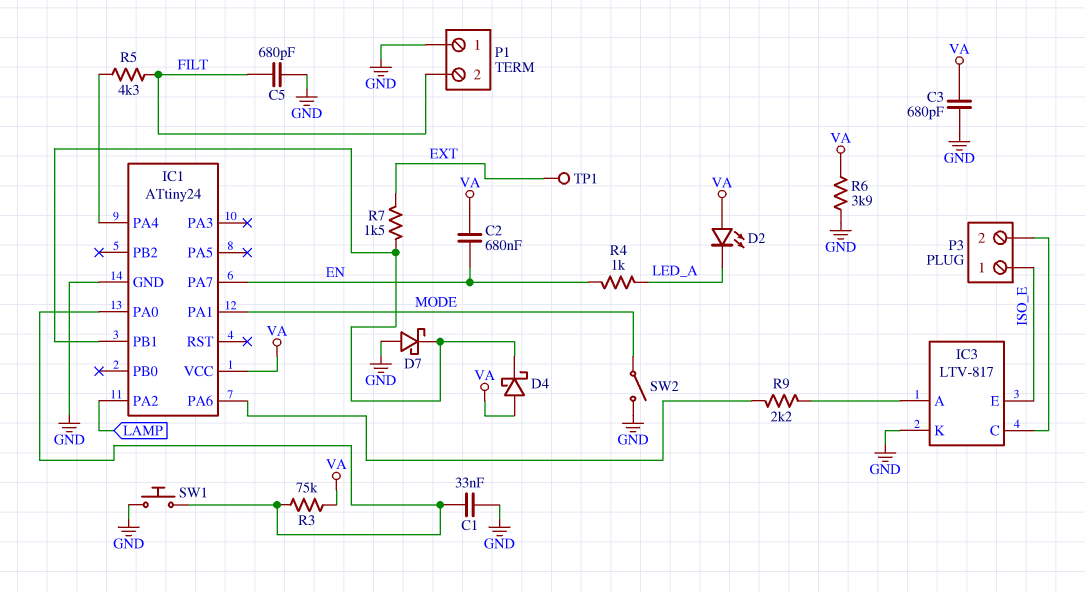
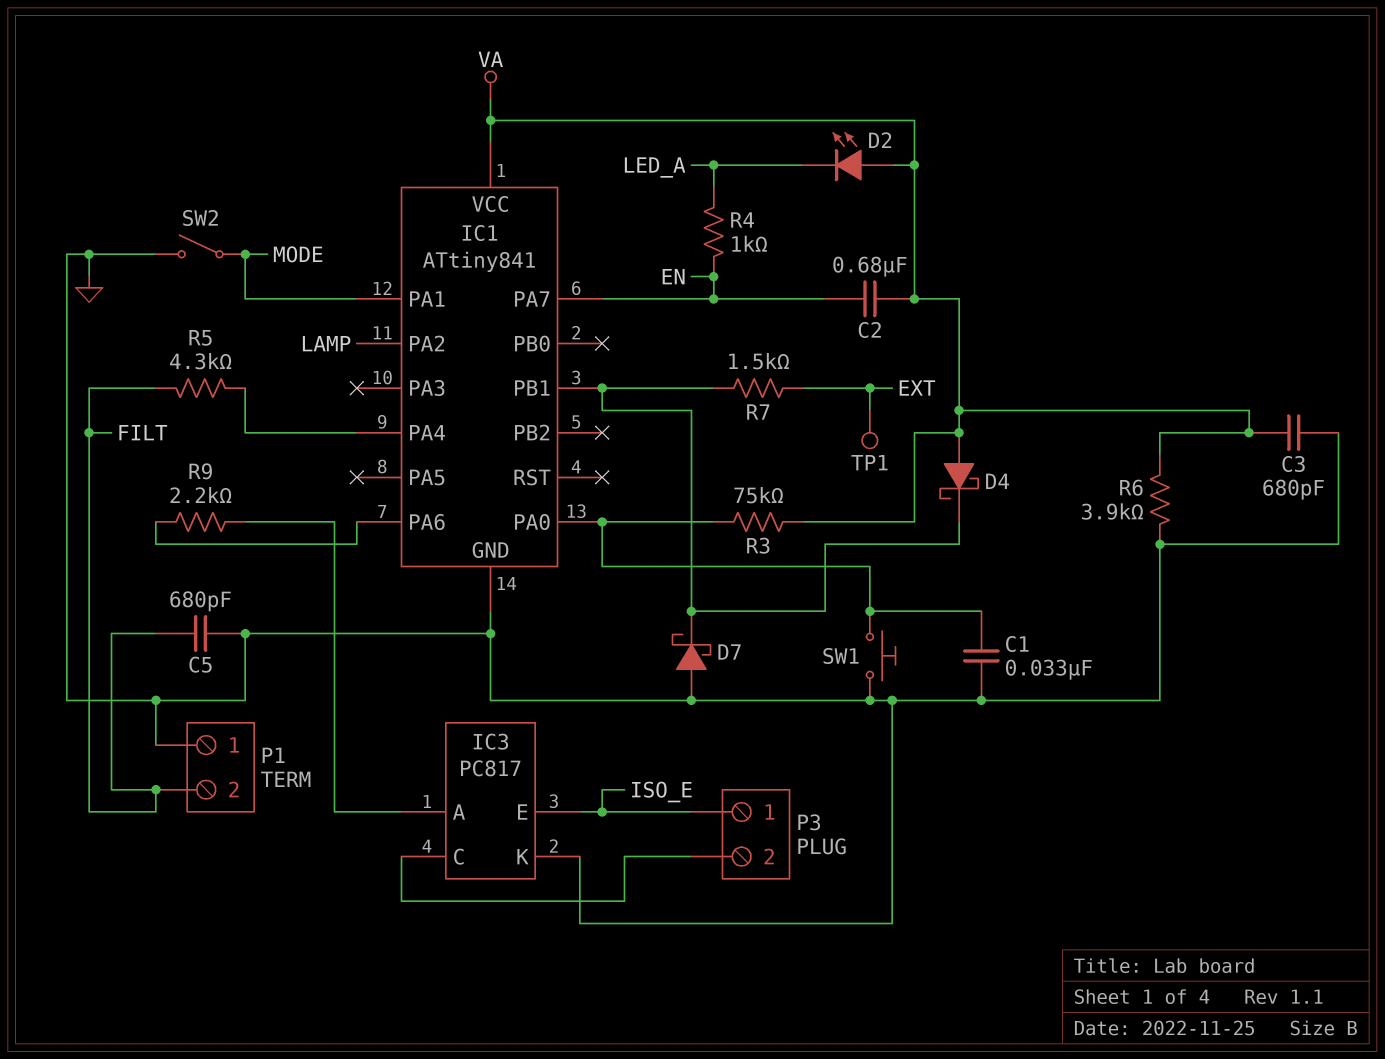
IC1: ATtiny24 -> ATtiny841
IC3: LTV-817 -> PC817

